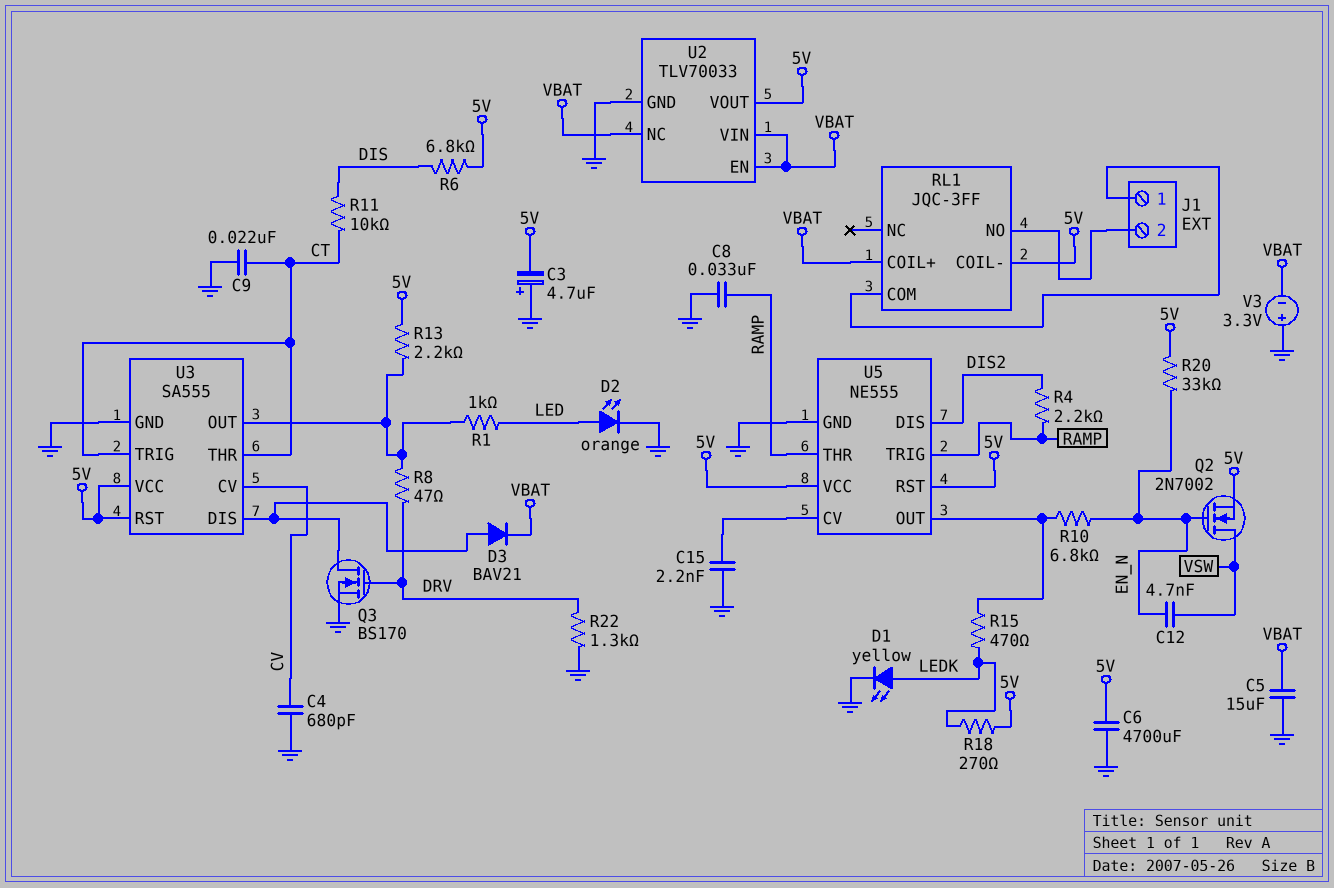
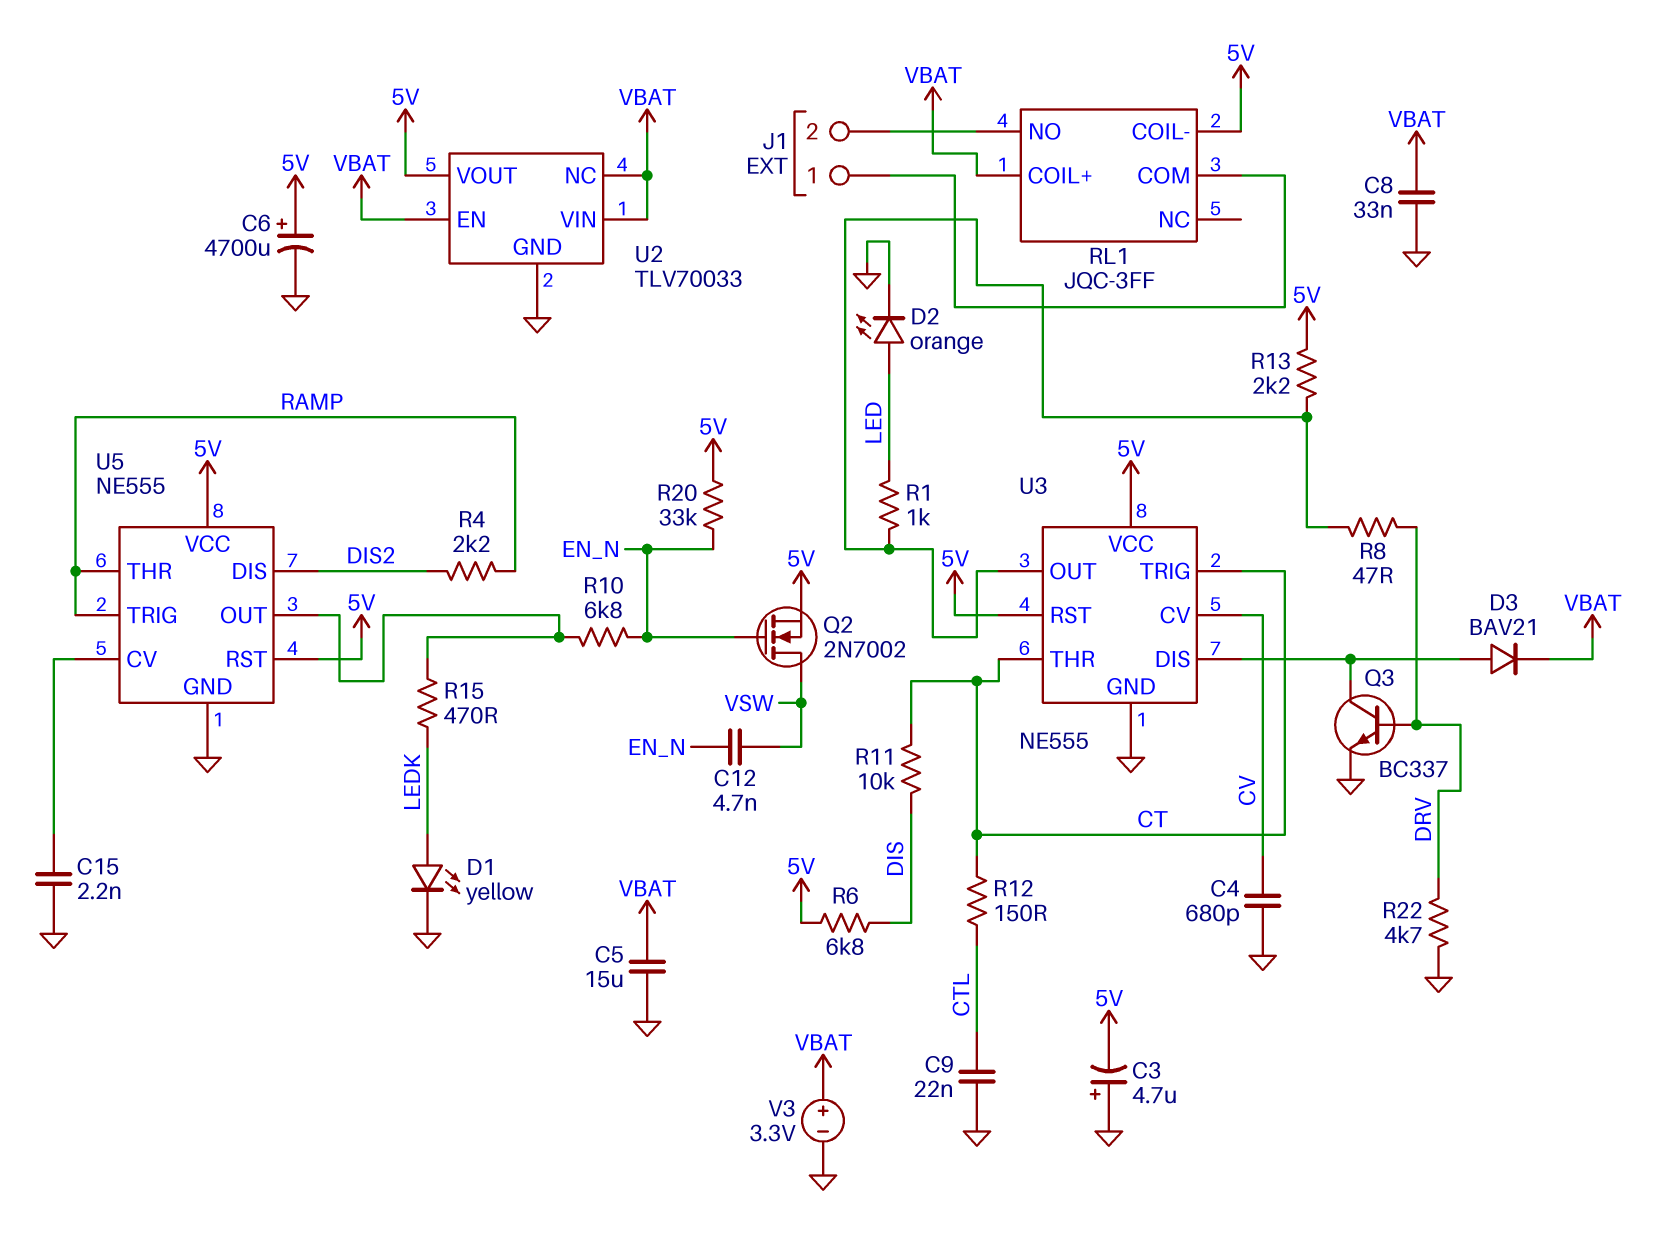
C6: 4700uF (5V, GND) -> 4700uF (plus 5V, minus GND)
C8: 33nF (GND, RAMP) -> 33nF (GND, VBAT)
C9: 22nF (CT, GND) -> 22nF (CTL, GND)
Q3: NMOS BS170 (G DRV, D U3/DIS, S GND) -> NPN BC337 (B DRV, C U3/DIS, E GND)
R12: none -> 150 (CT, CTL)
R18: 270 (5V, LEDK) -> none
R22: 1.3k (DRV, GND) -> 4.7k (DRV, GND)
U3: SA555 -> NE555
V3: 3.3V (plus GND, minus VBAT) -> 3.3V (plus VBAT, minus GND)

